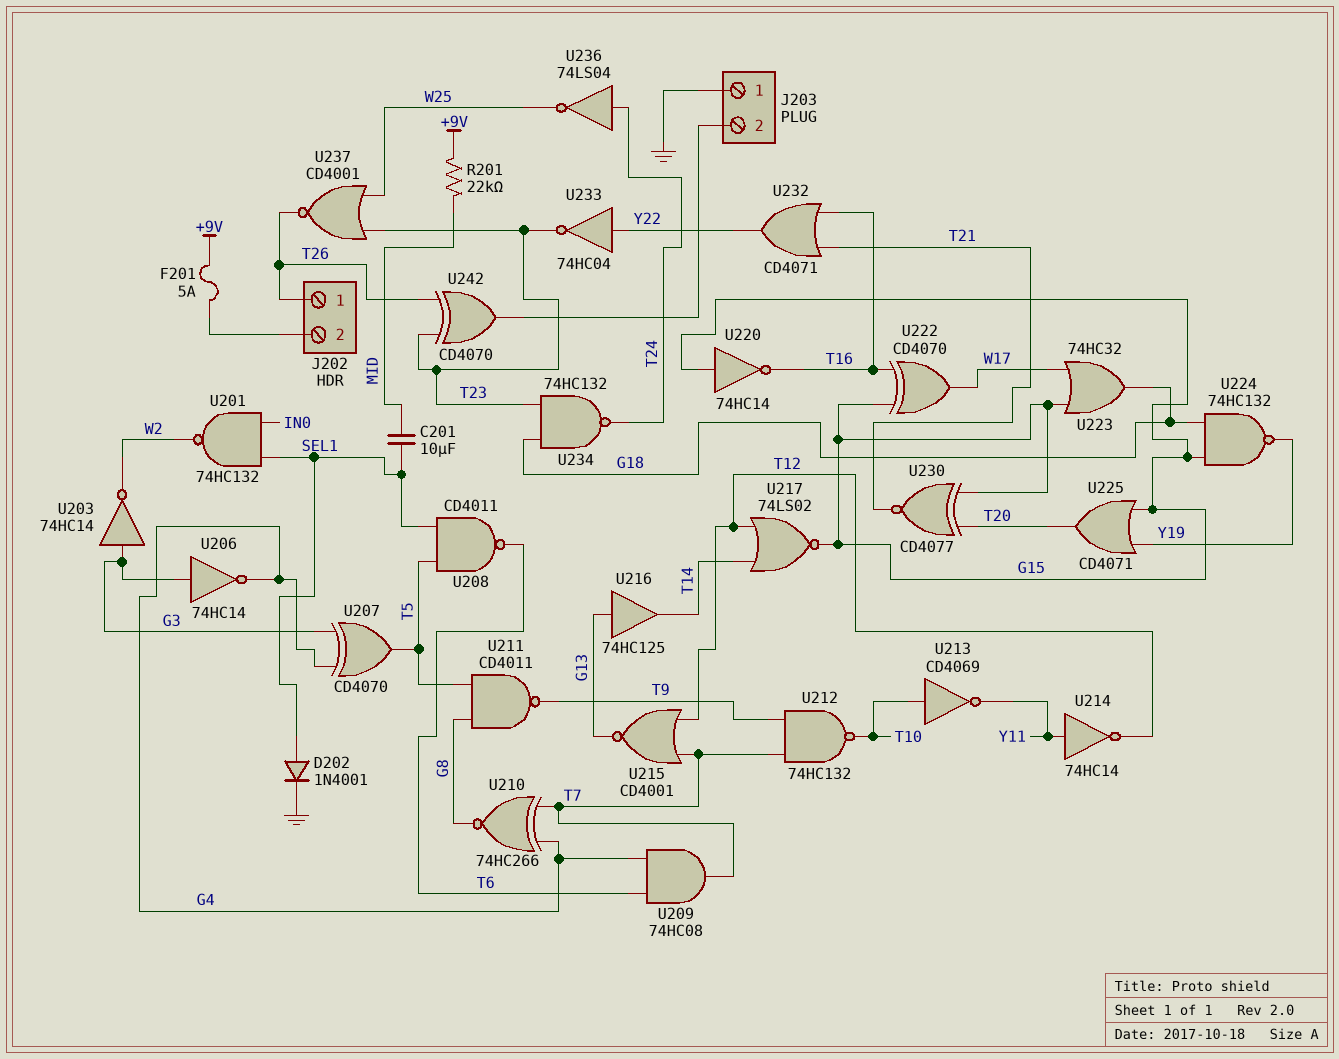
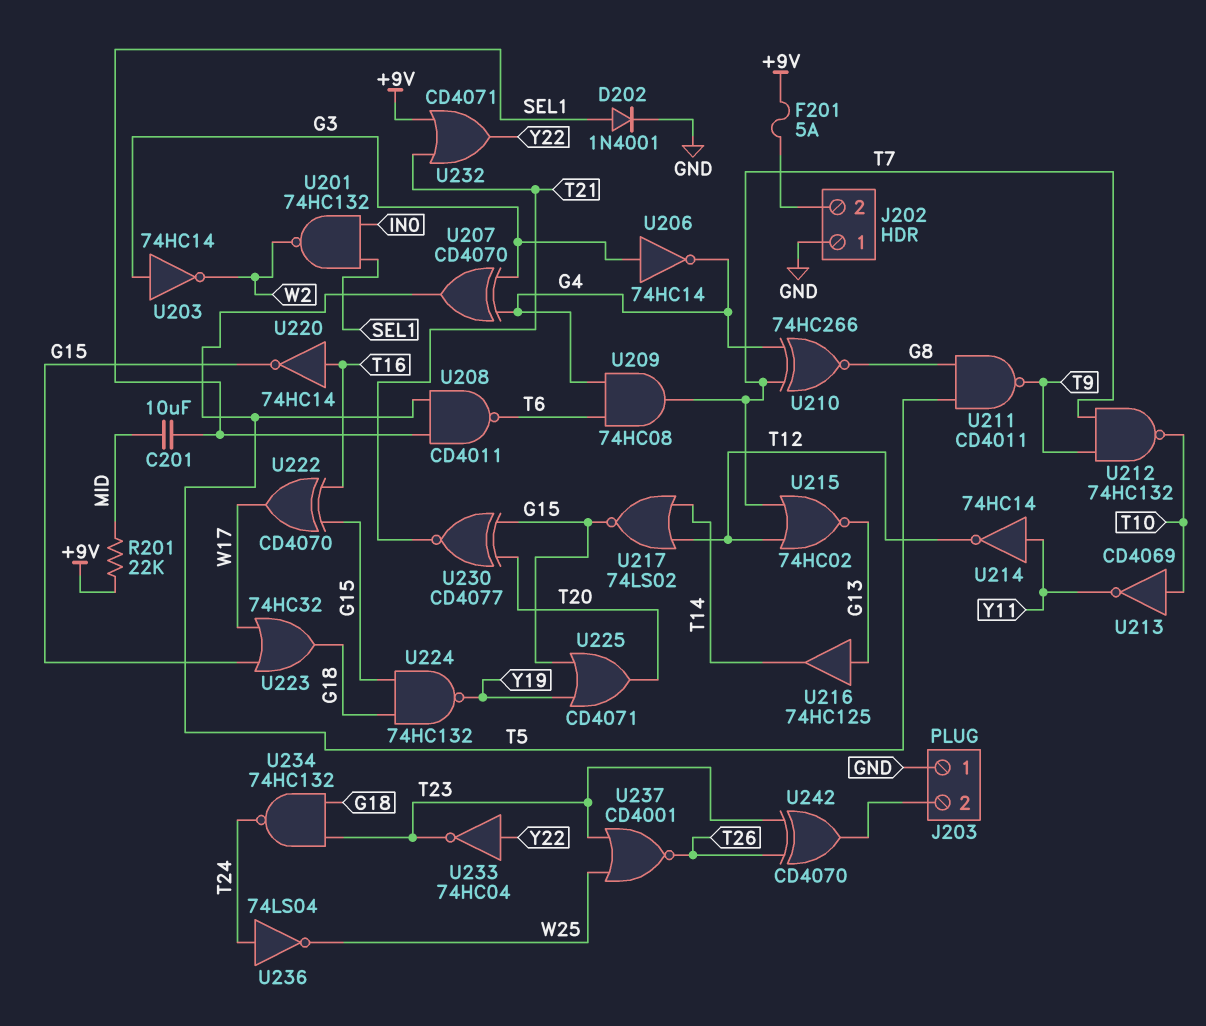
J202 pin 1: T26 -> GND
U215: NOR CD4001 (in T7, in T12, out G13) -> NOR 74HC02 (in T7, in T12, out G13)
U220: NOT 74HC14 (in G15, out T16) -> NOT 74HC14 (in T16, out G15)
U232: OR CD4071 (in T16, in T21, out Y22) -> OR CD4071 (in +9V, in T21, out Y22)

